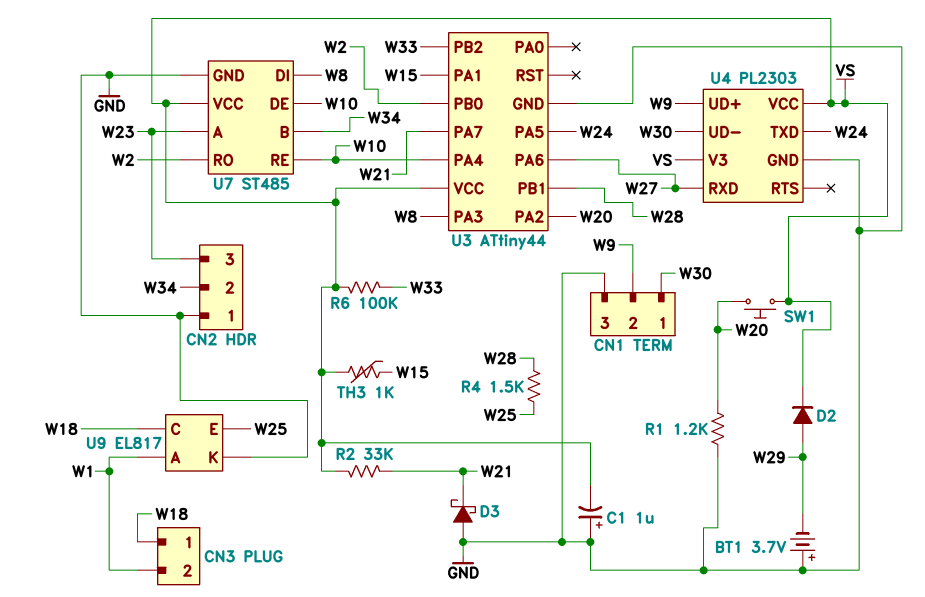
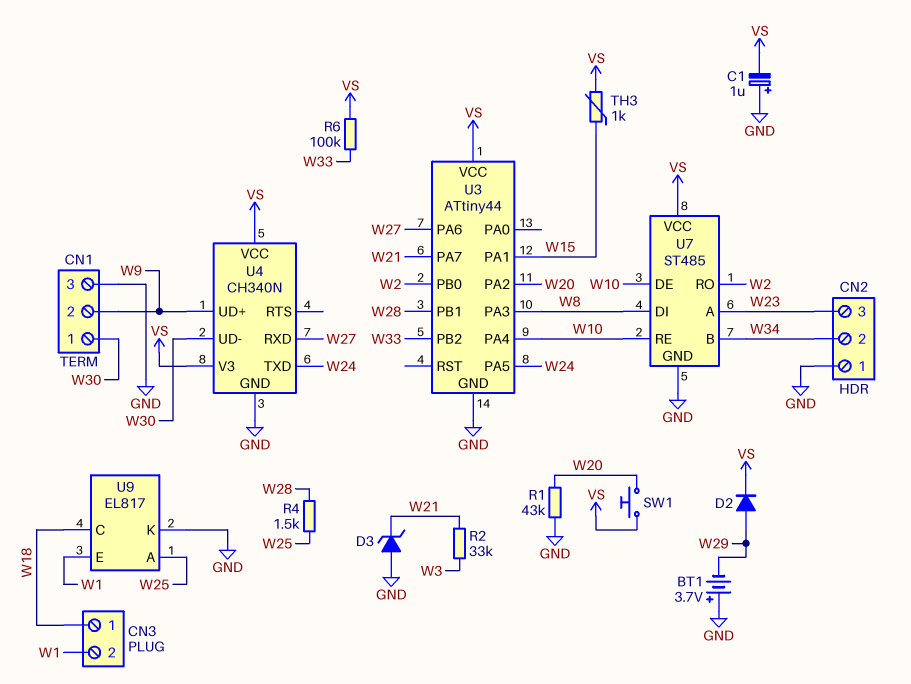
D3: schottky (A GND, K W21) -> zener (A GND, K W21)
R1: 1.2k (GND, W20) -> 43k (GND, W20)
R2: 33k (VS, W21) -> 33k (W3, W21)
U4: PL2303 -> CH340N
U9 pin A: W1 -> W25
U9 pin E: W25 -> W1

